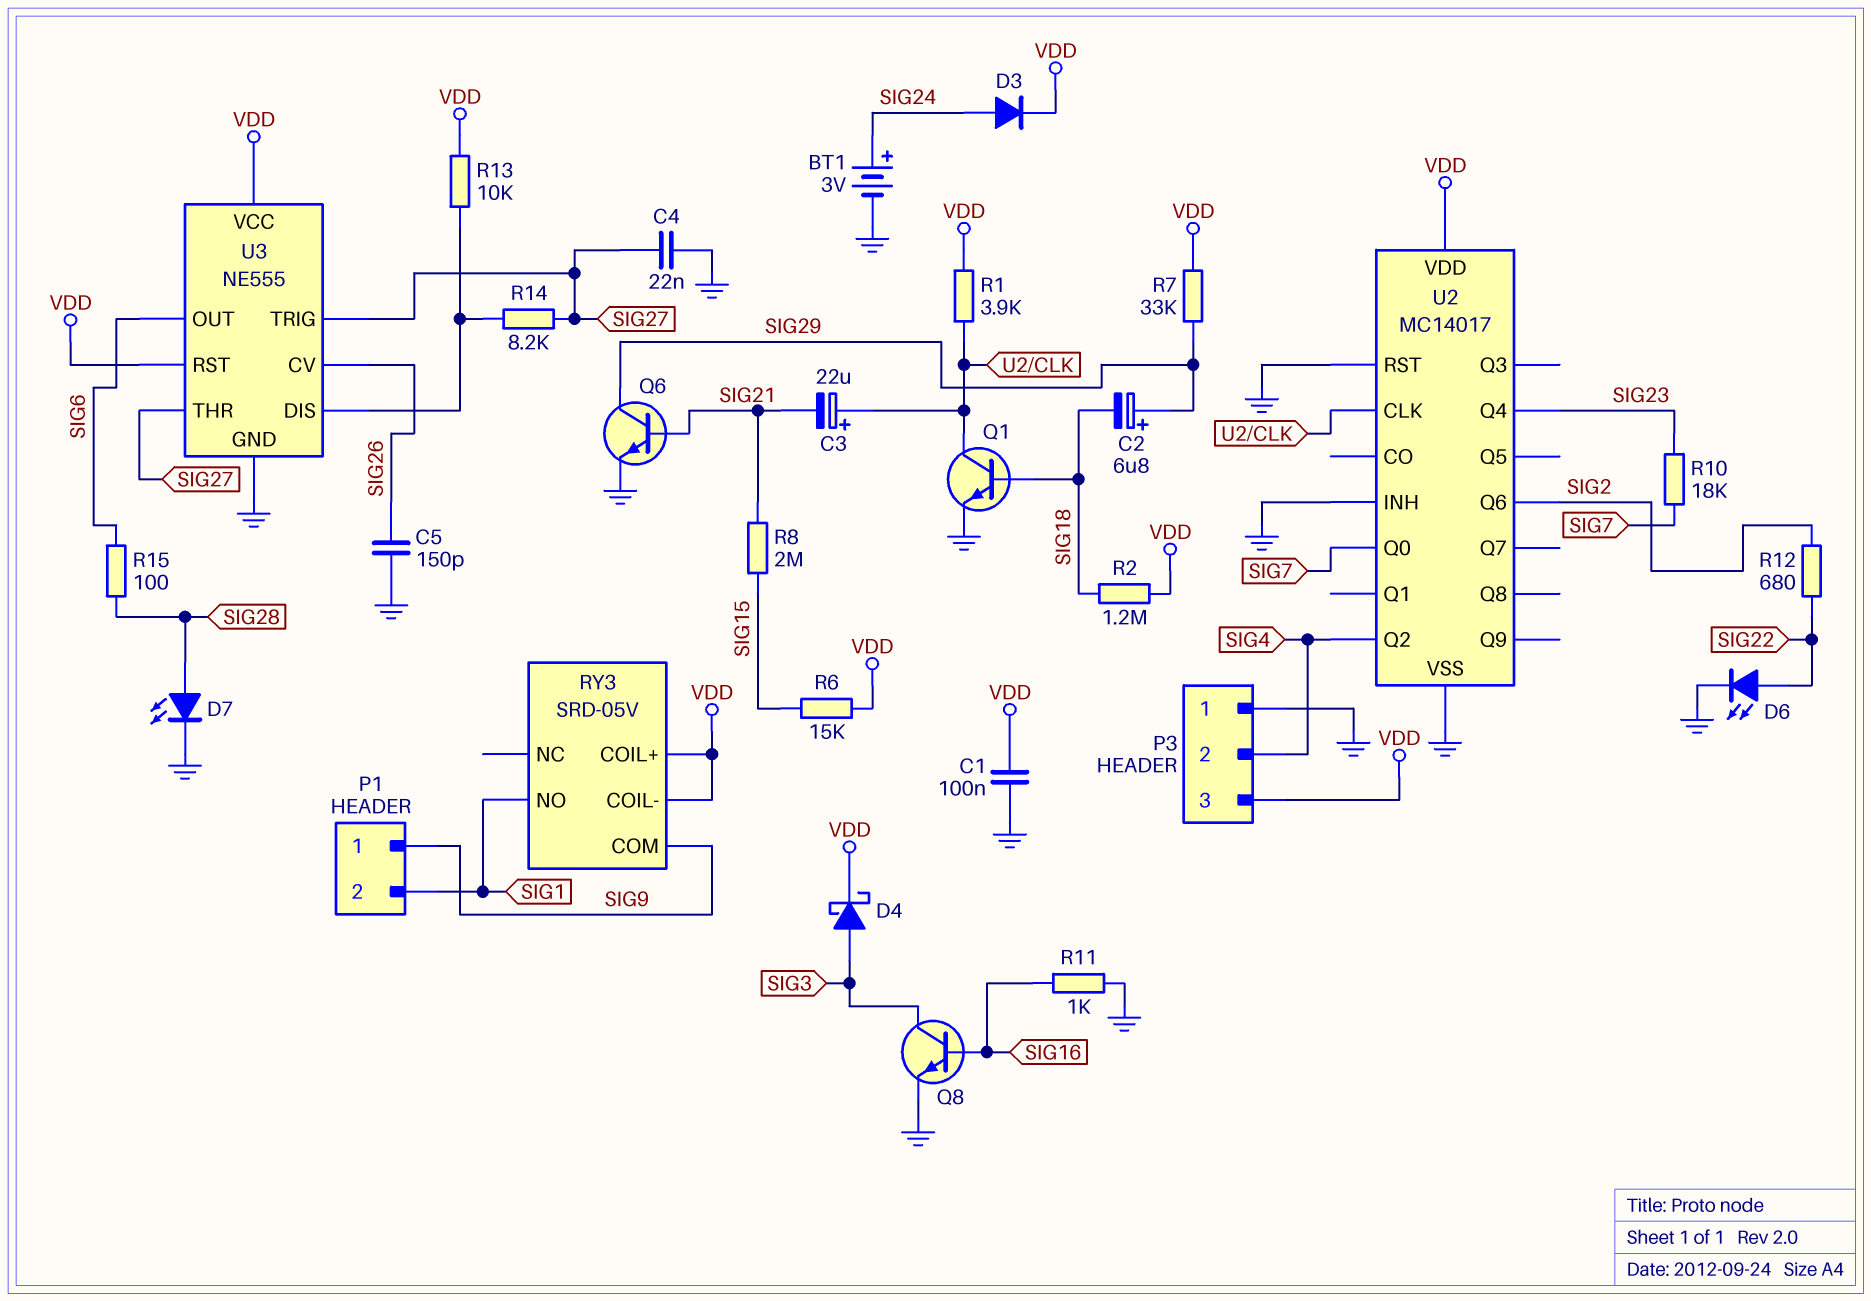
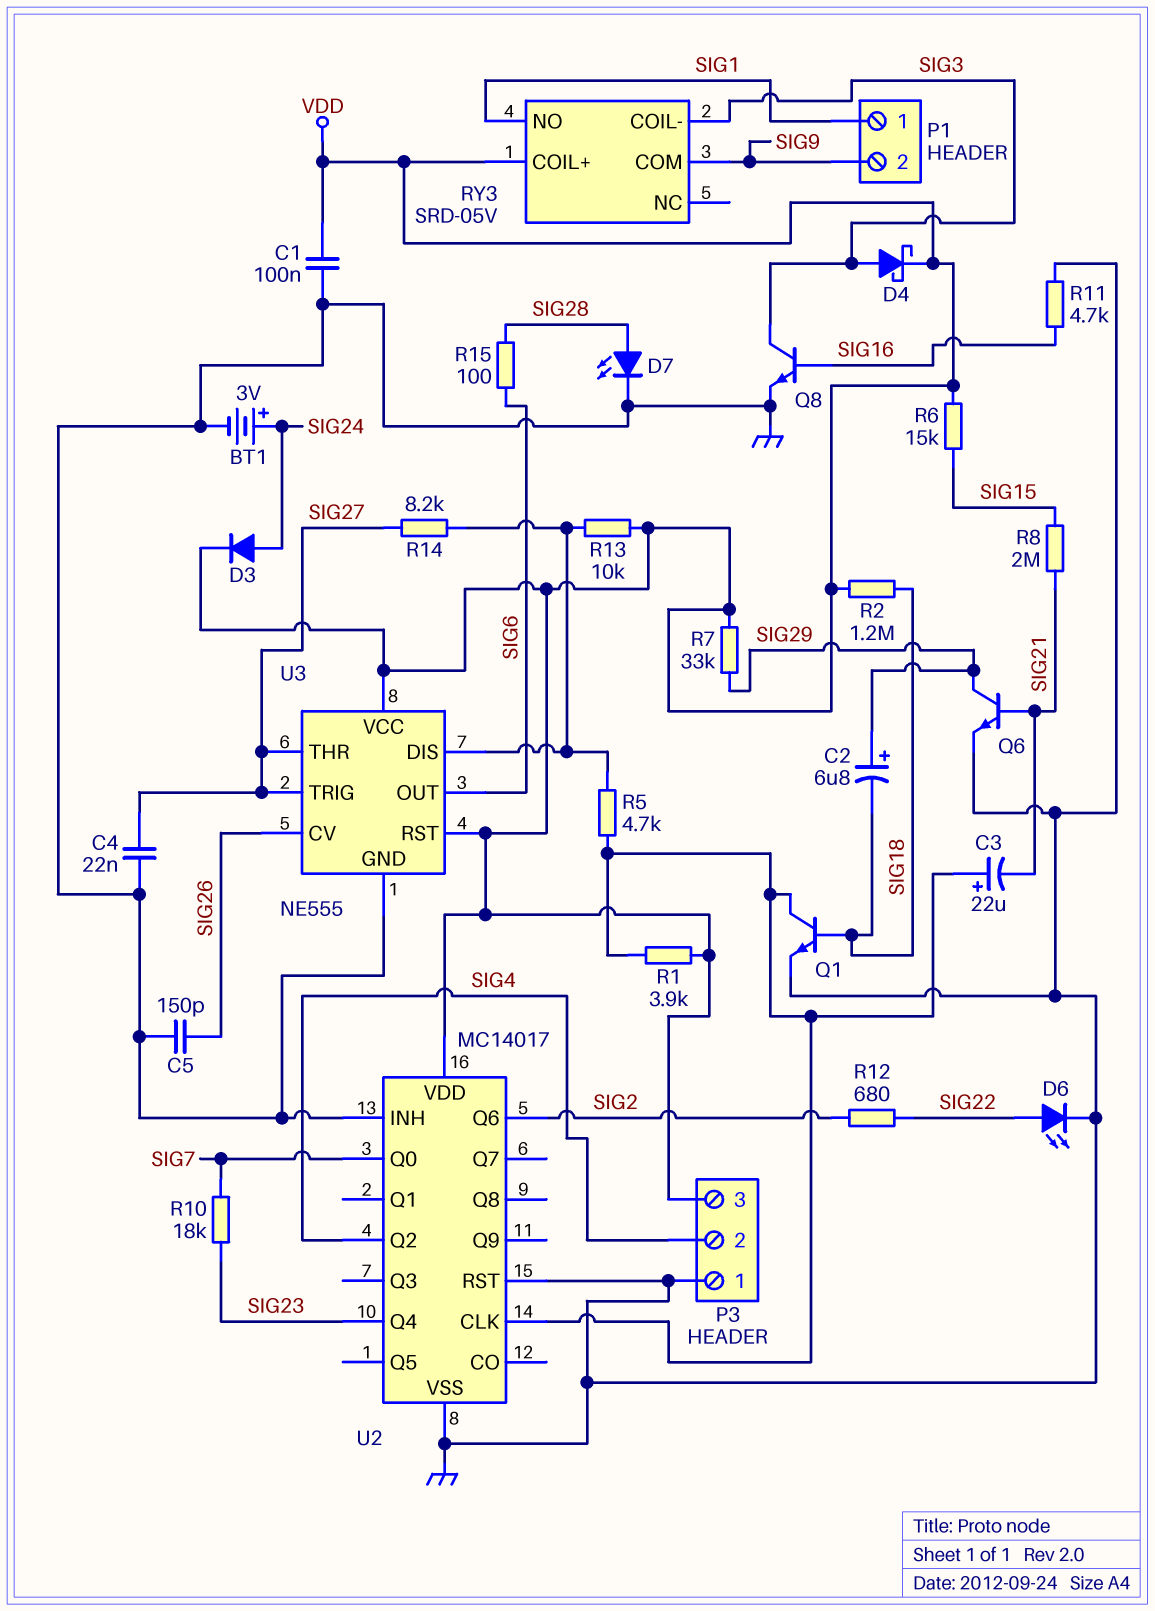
P1 pin 1: SIG9 -> SIG1
P1 pin 2: SIG1 -> SIG9
R5: none -> 4.7k (U2/CLK, U3/DIS)
R11: 1k (GND, SIG16) -> 4.7k (GND, SIG16)
RY3 pin COIL-: VDD -> SIG3

